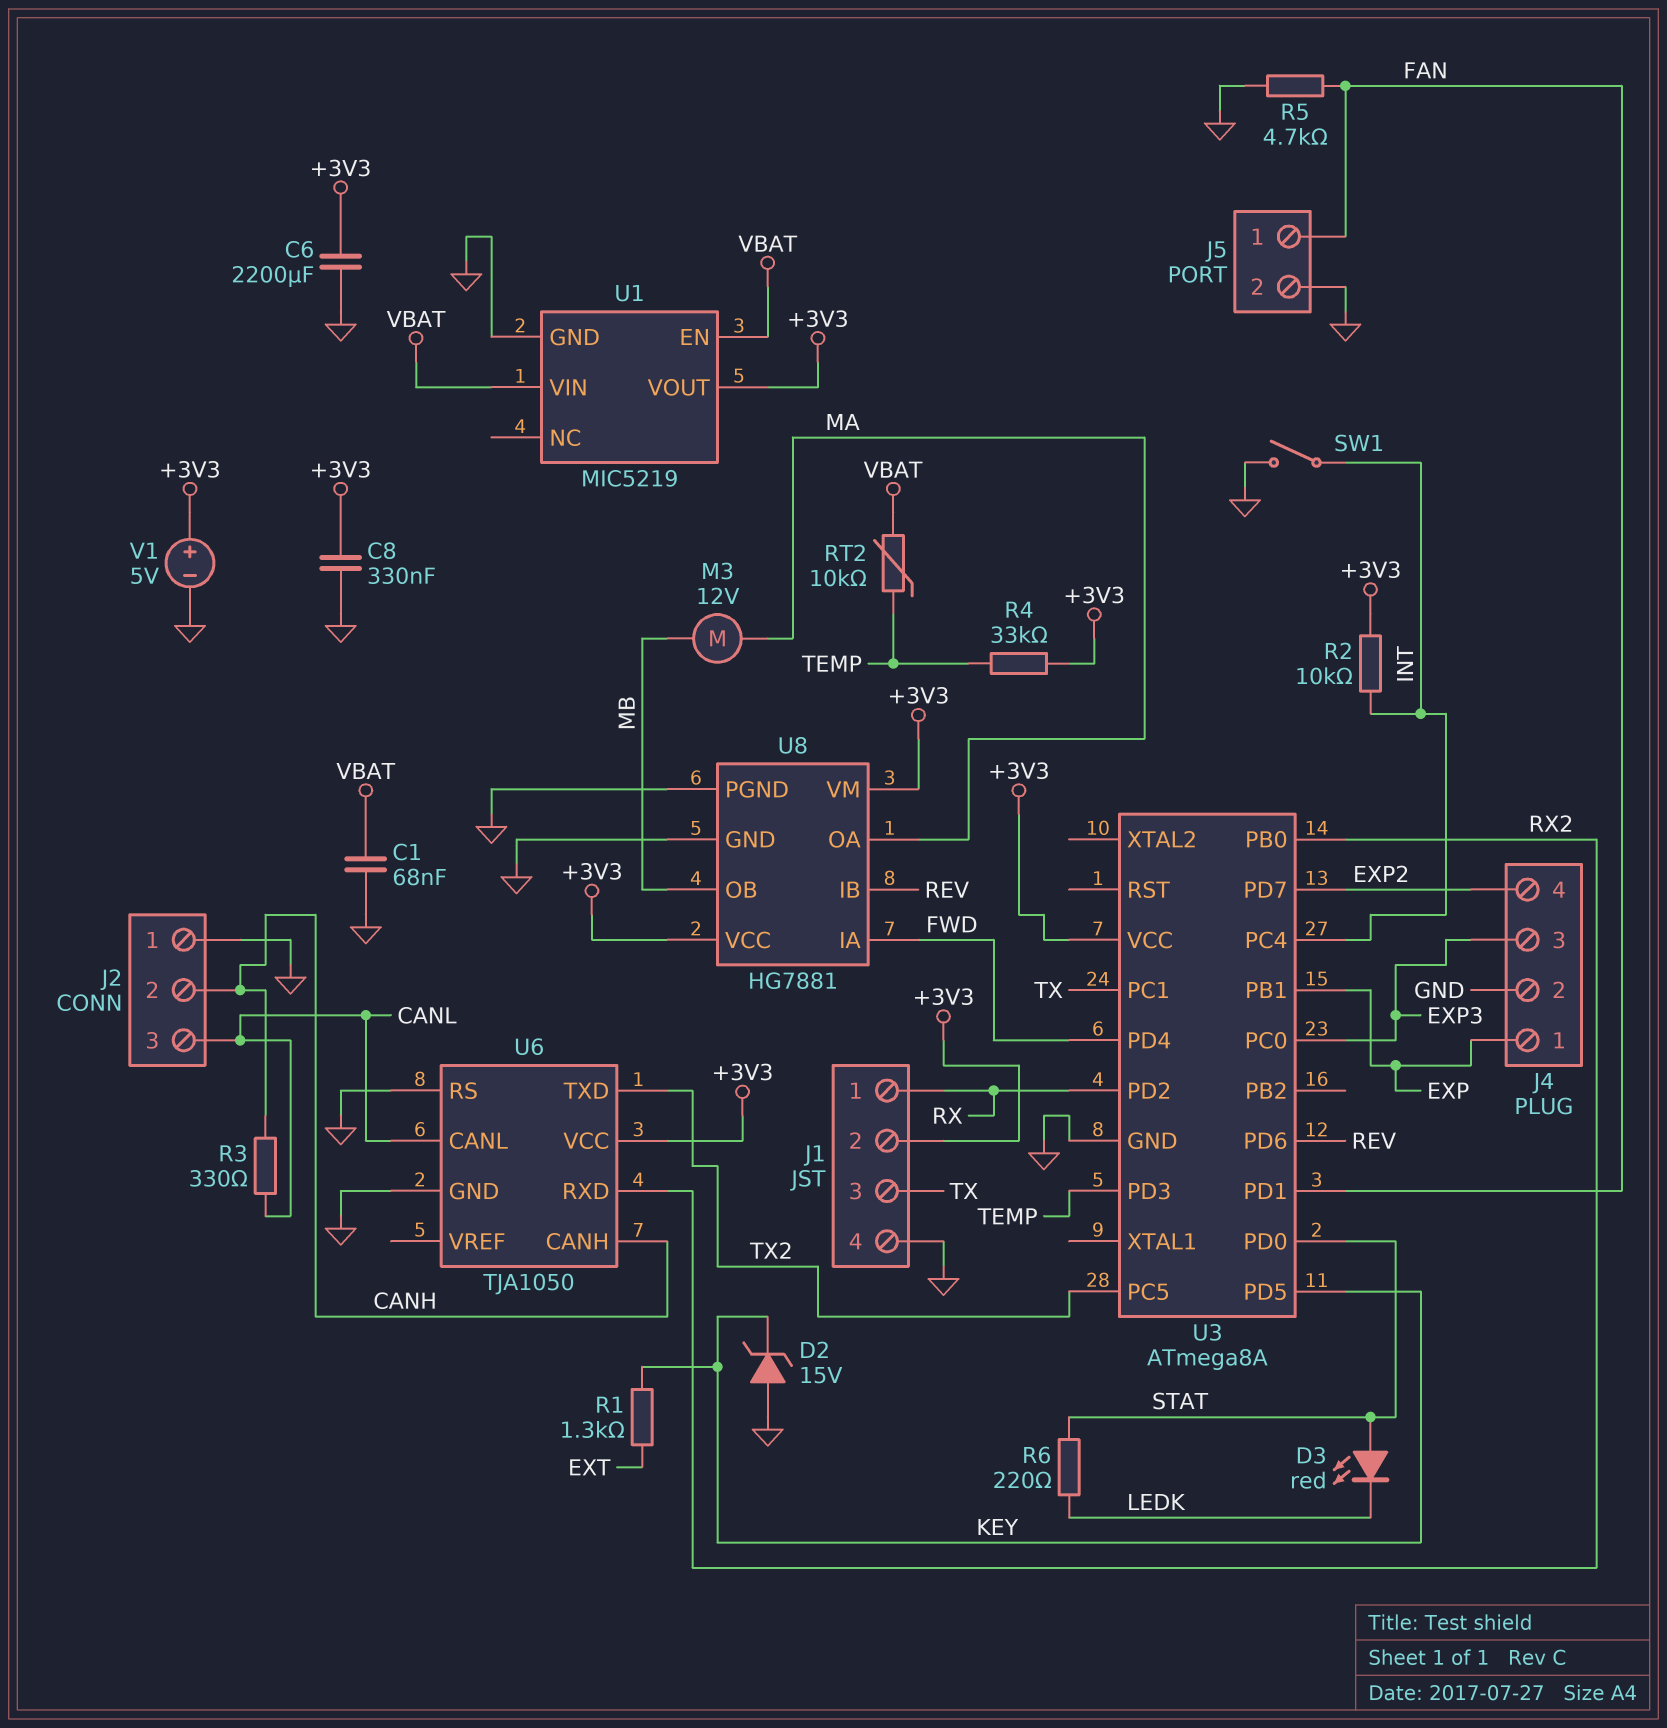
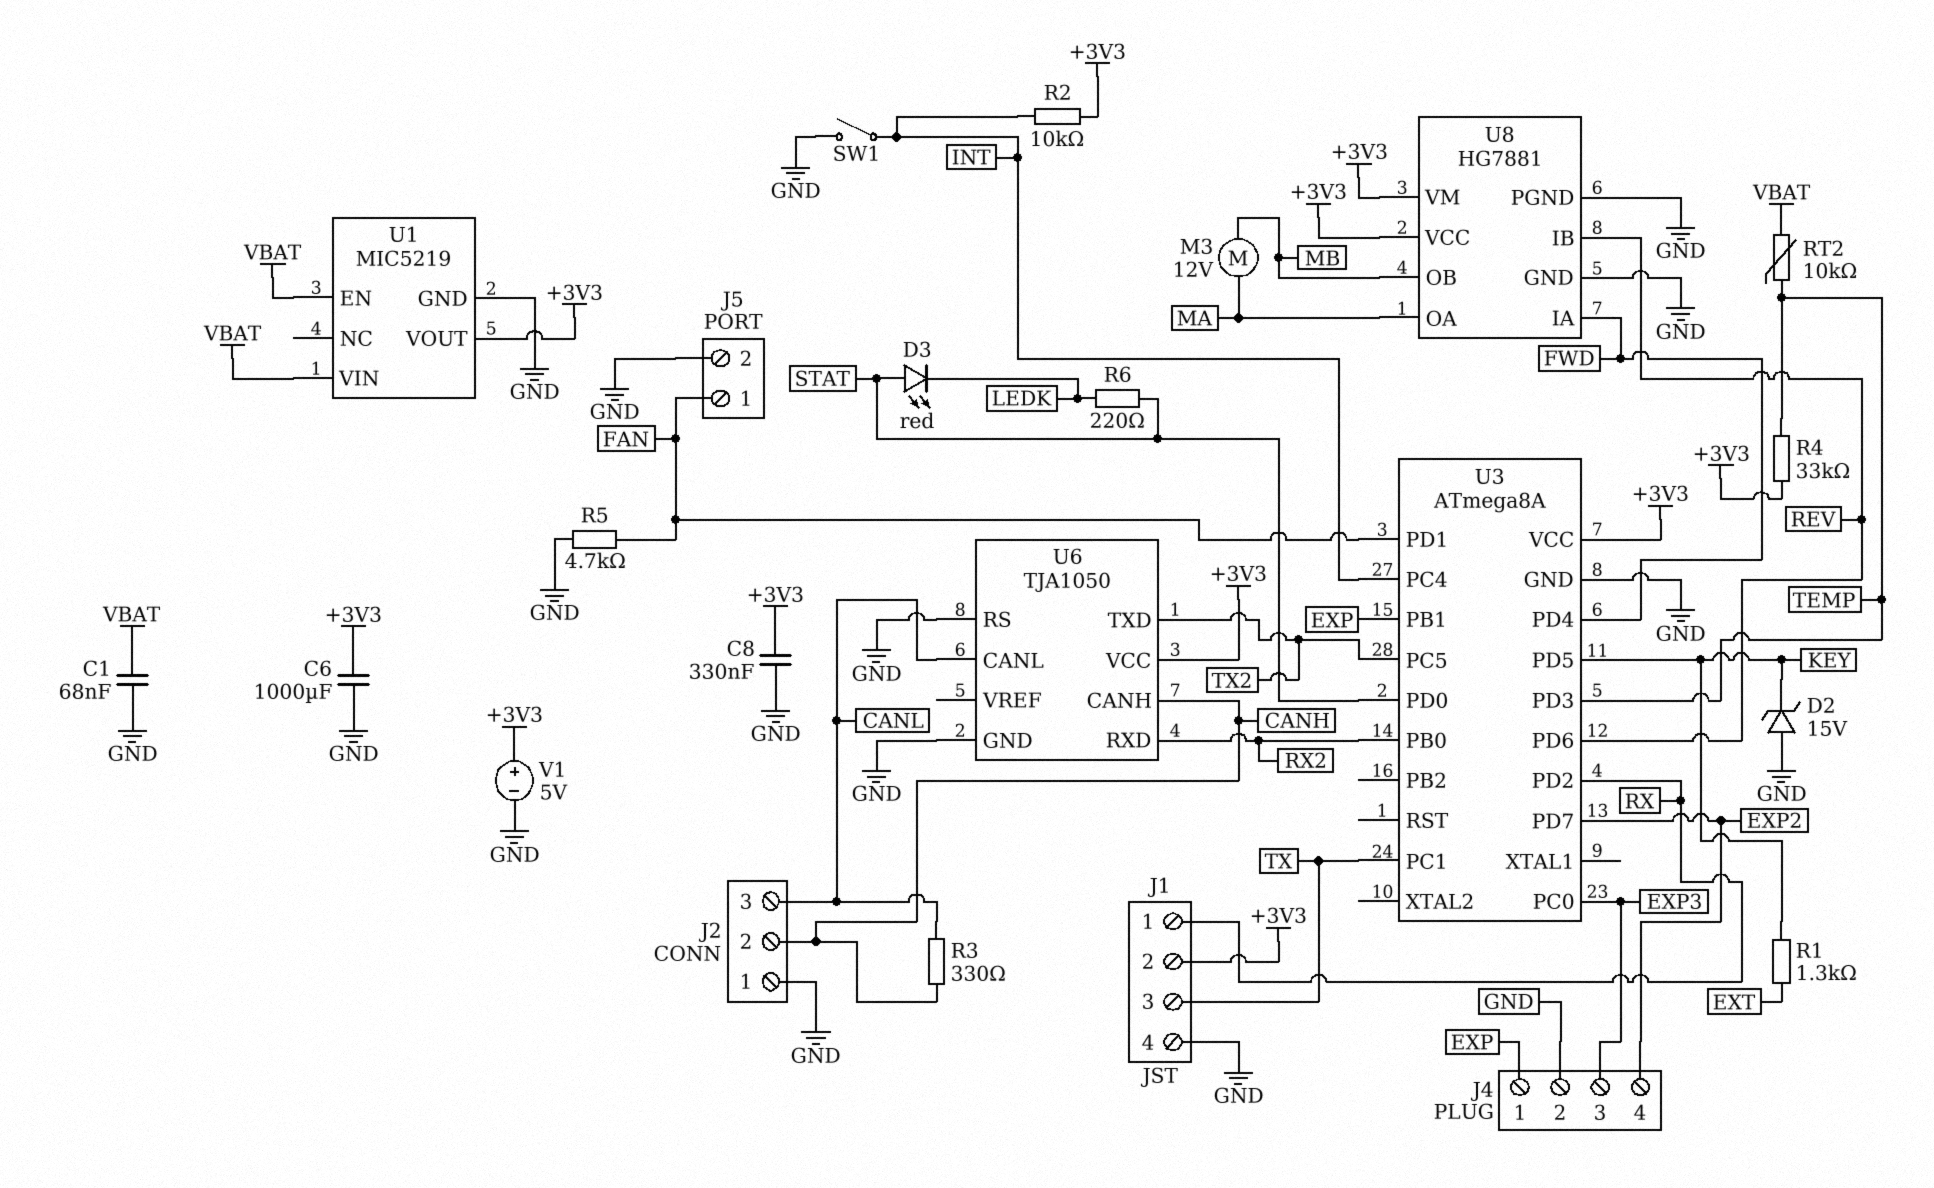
C6: 2200uF (+3V3, GND) -> 1000uF (+3V3, GND)

